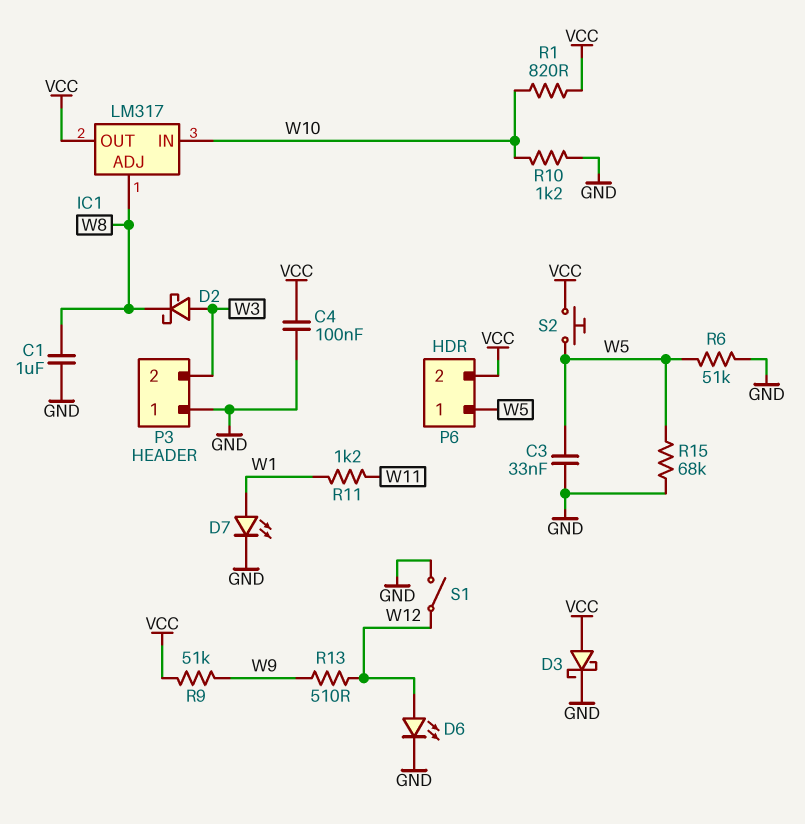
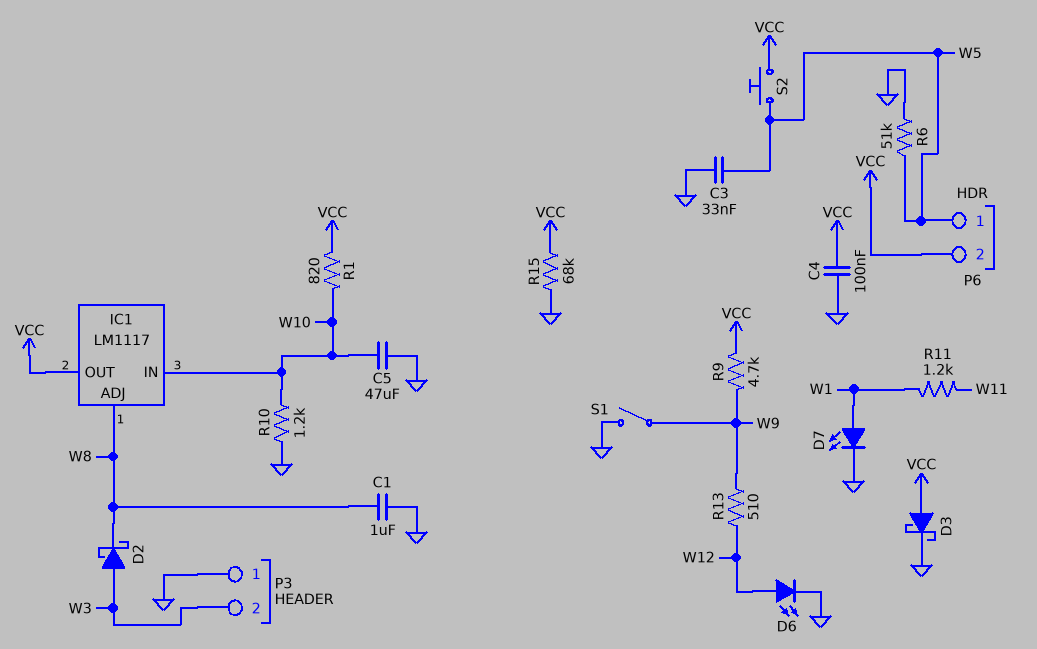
C5: none -> 47uF (GND, W10)
IC1: LM317 -> LM1117
R9: 51k (VCC, W9) -> 4.7k (VCC, W9)
R15: 68k (GND, W5) -> 68k (GND, VCC)
S1: switch (GND, W12) -> switch (GND, W9)

